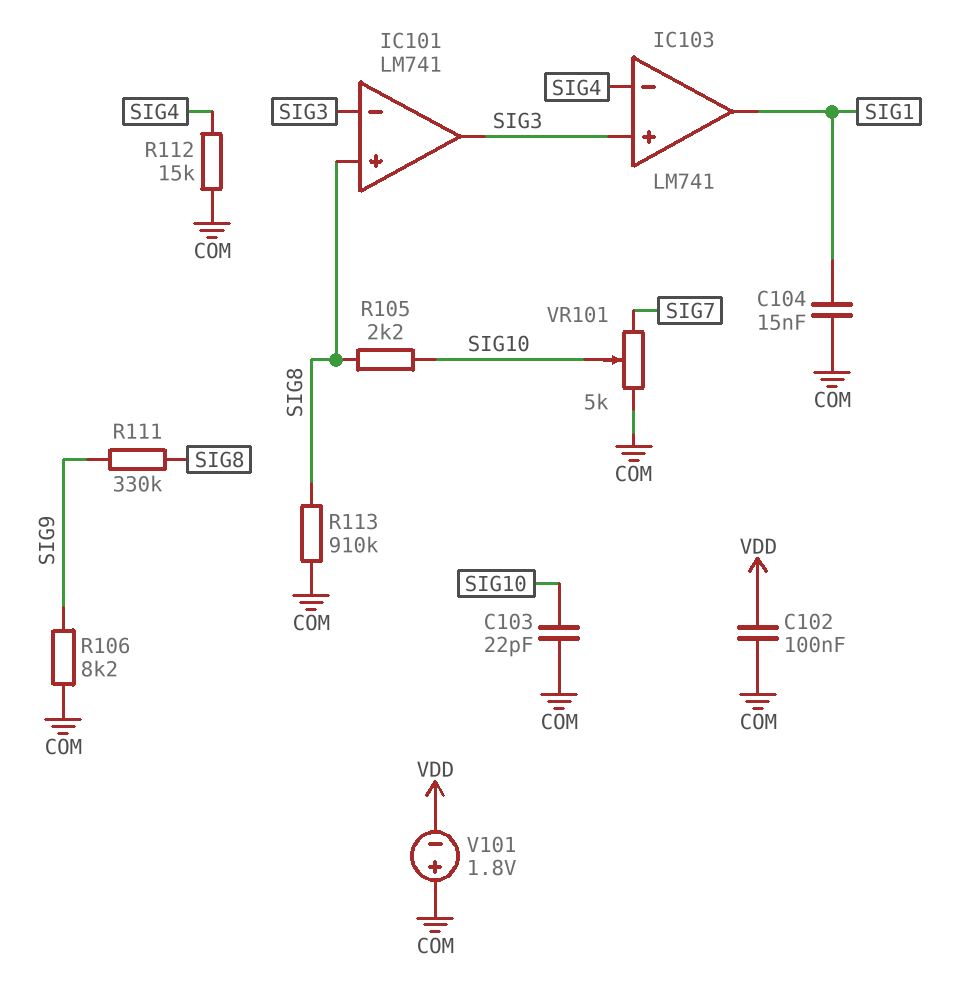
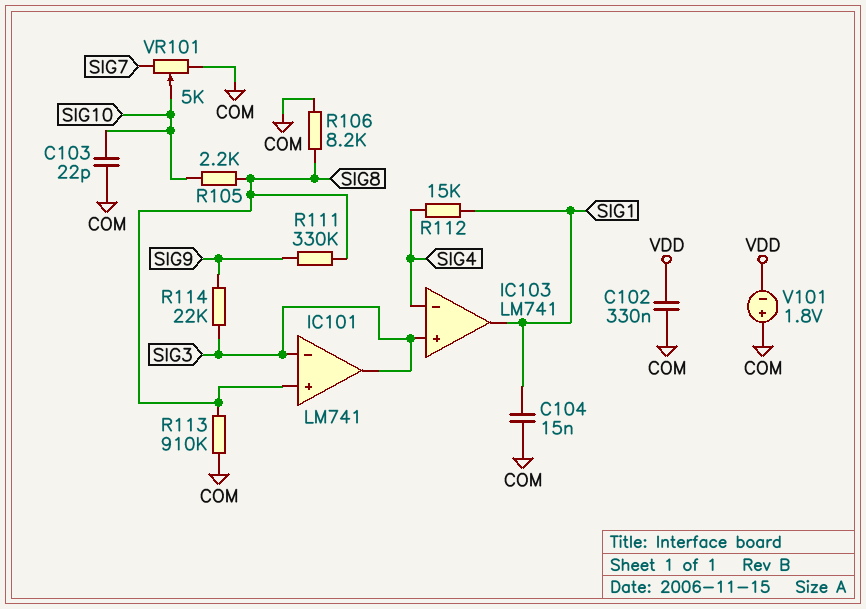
C102: 100nF (COM, VDD) -> 330nF (COM, VDD)
R106: 8.2k (COM, SIG9) -> 8.2k (COM, SIG8)
R112: 15k (COM, SIG4) -> 15k (SIG1, SIG4)
R114: none -> 22k (SIG3, SIG9)

